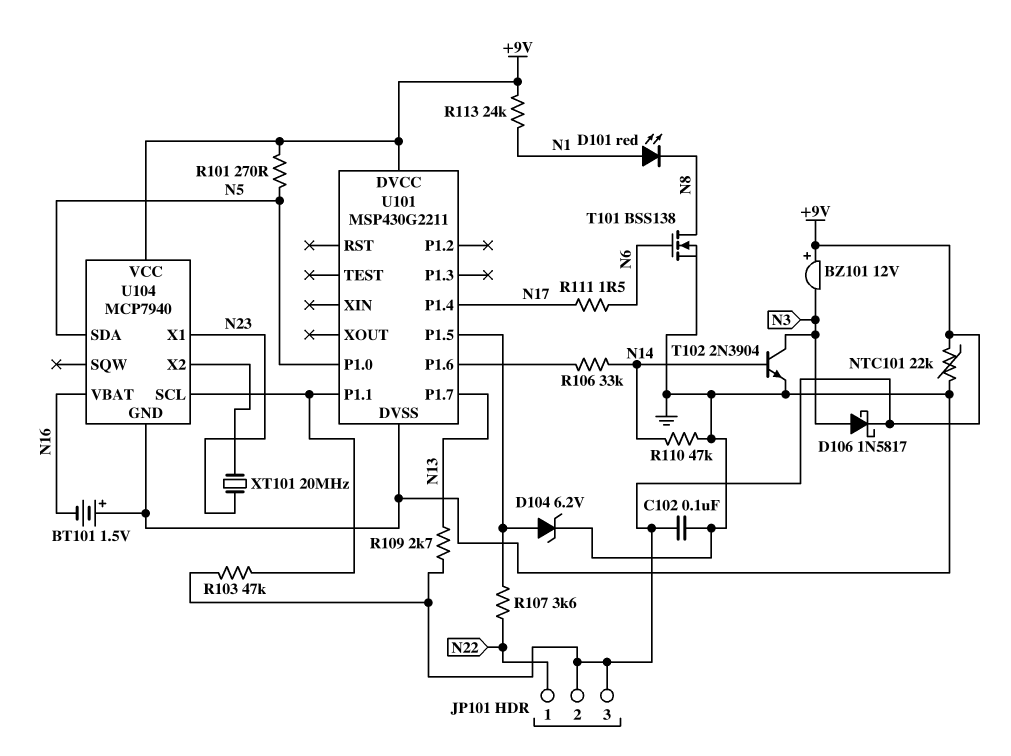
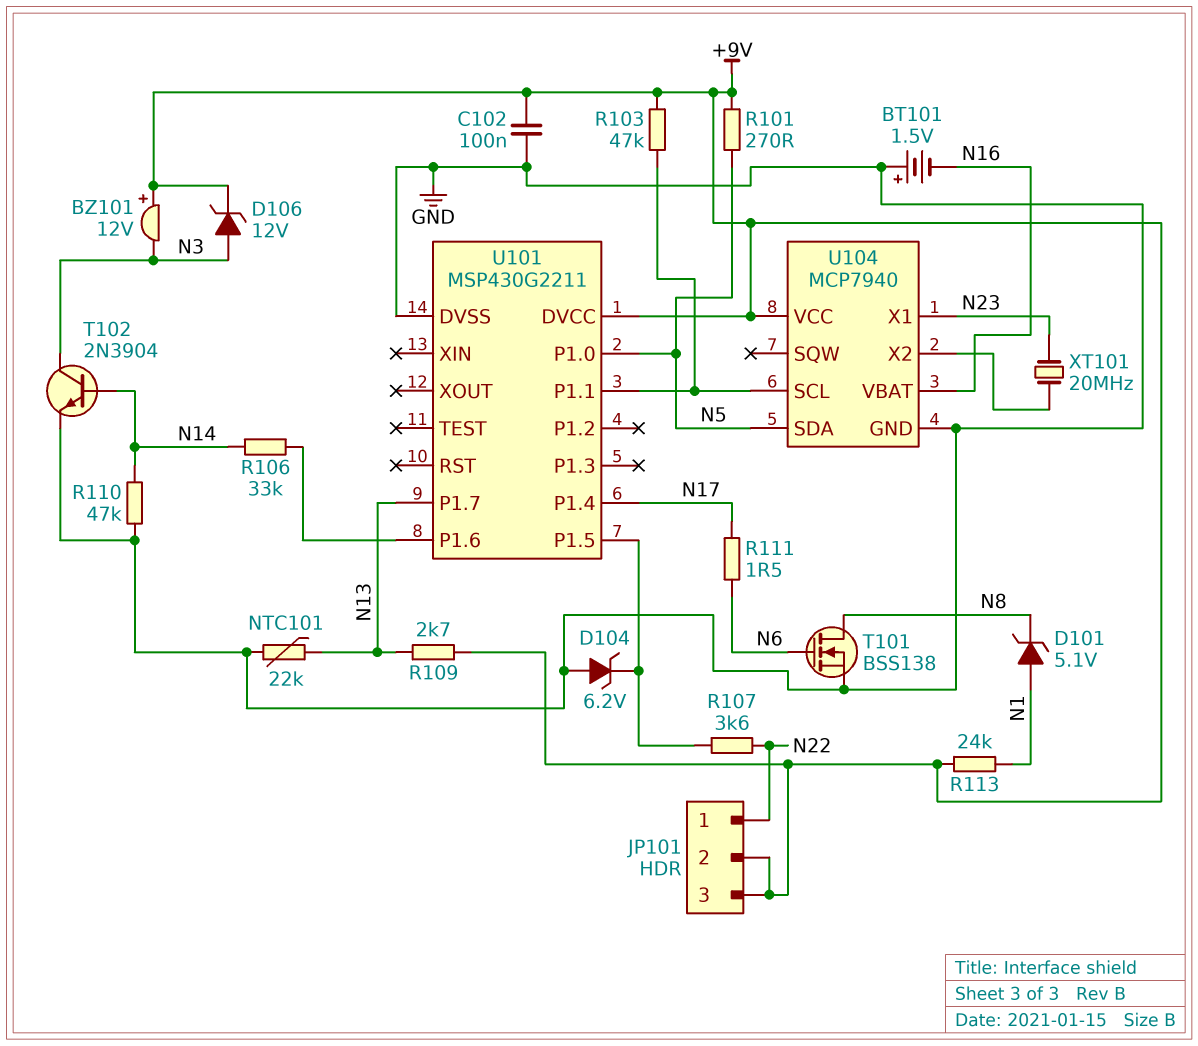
D101: LED red (A N1, K N8) -> zener 5.1V (A N1, K N8)
D104: zener 6.2V (A U101/P1.5, K GND) -> zener 6.2V (A GND, K U101/P1.5)
D106: schottky 1N5817 (A N3, K +9V) -> zener 12V (A N3, K +9V)
NTC101: 22k (+9V, GND) -> 22k (GND, N13)

